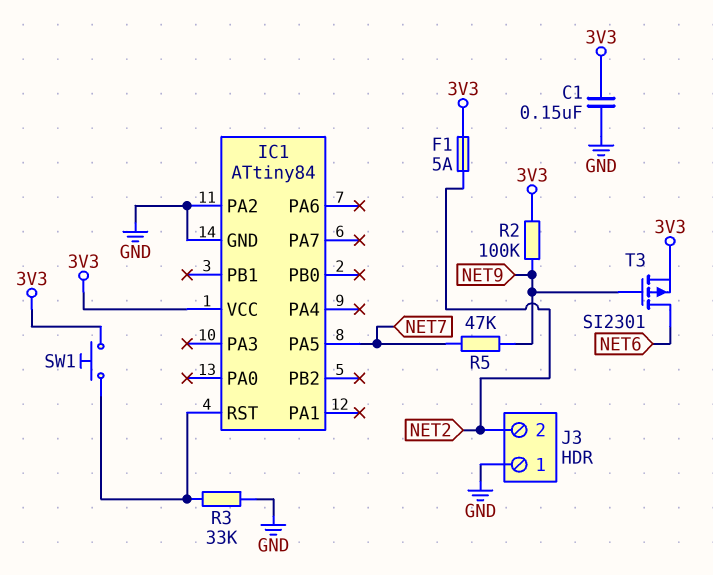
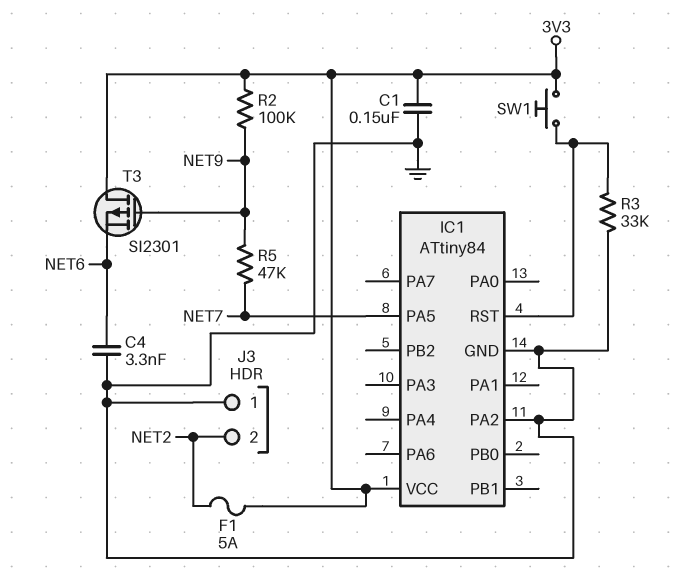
C4: none -> 3.3nF (GND, NET6)
T3: PMOS SI2301 (G NET9, D NET6, S 3V3) -> PMOS SI2301 (G NET9, D 3V3, S NET6)

